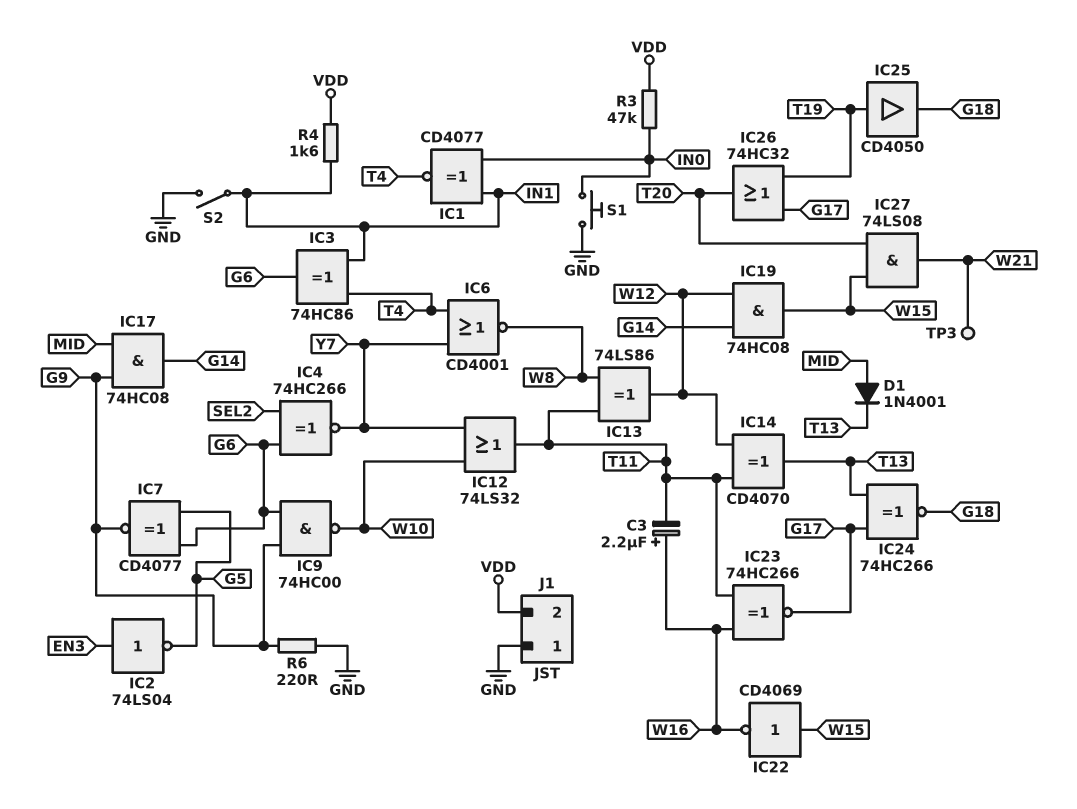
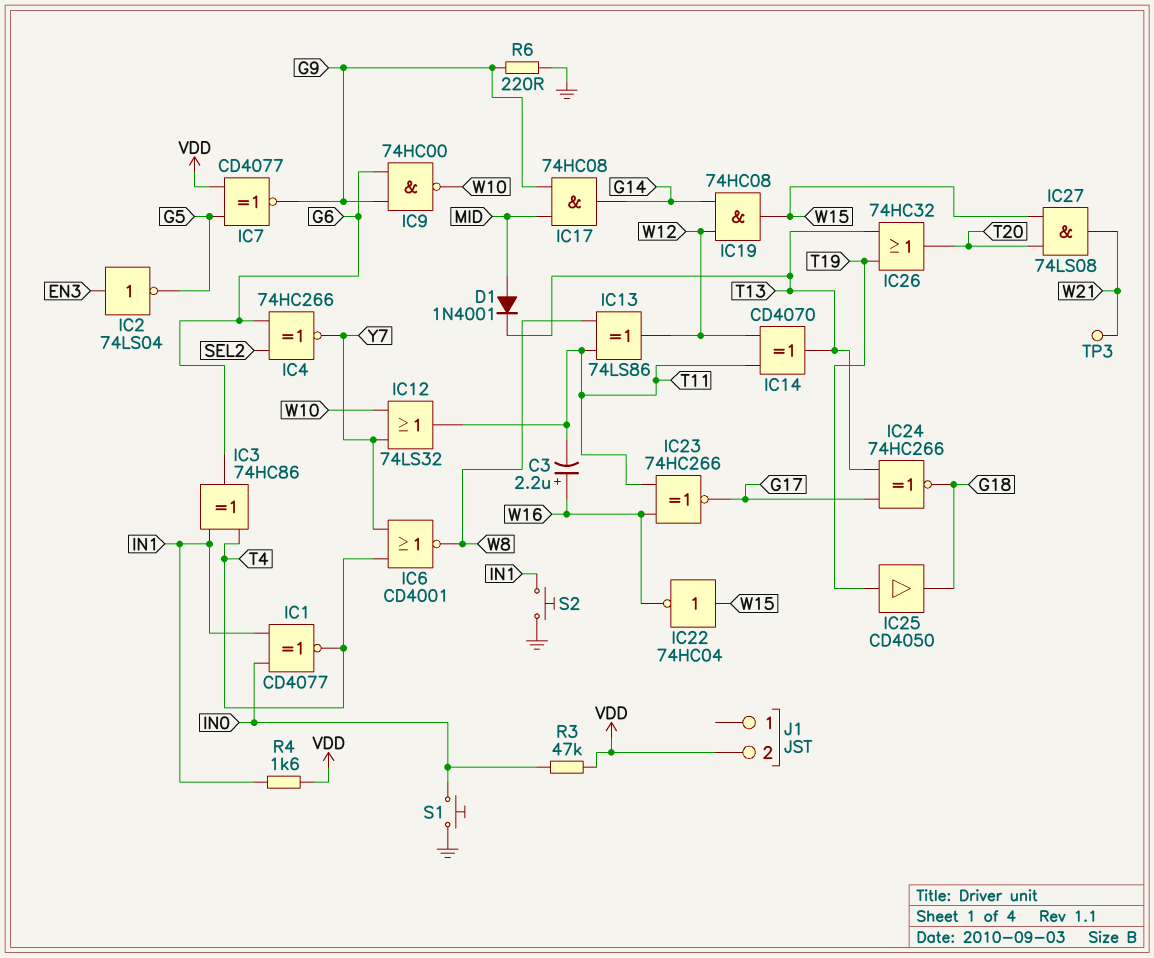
IC7: XNOR CD4077 (in G5, in G6, out G9) -> XNOR CD4077 (in G5, in VDD, out G9)
IC22: NOT CD4069 (in W15, out W16) -> NOT 74HC04 (in W15, out W16)
IC26: OR 74HC32 (in G17, in T19, out T20) -> OR 74HC32 (in T13, in T19, out T20)
J1 pin 1: GND -> none
S2: switch (GND, IN1) -> button (GND, IN1)

